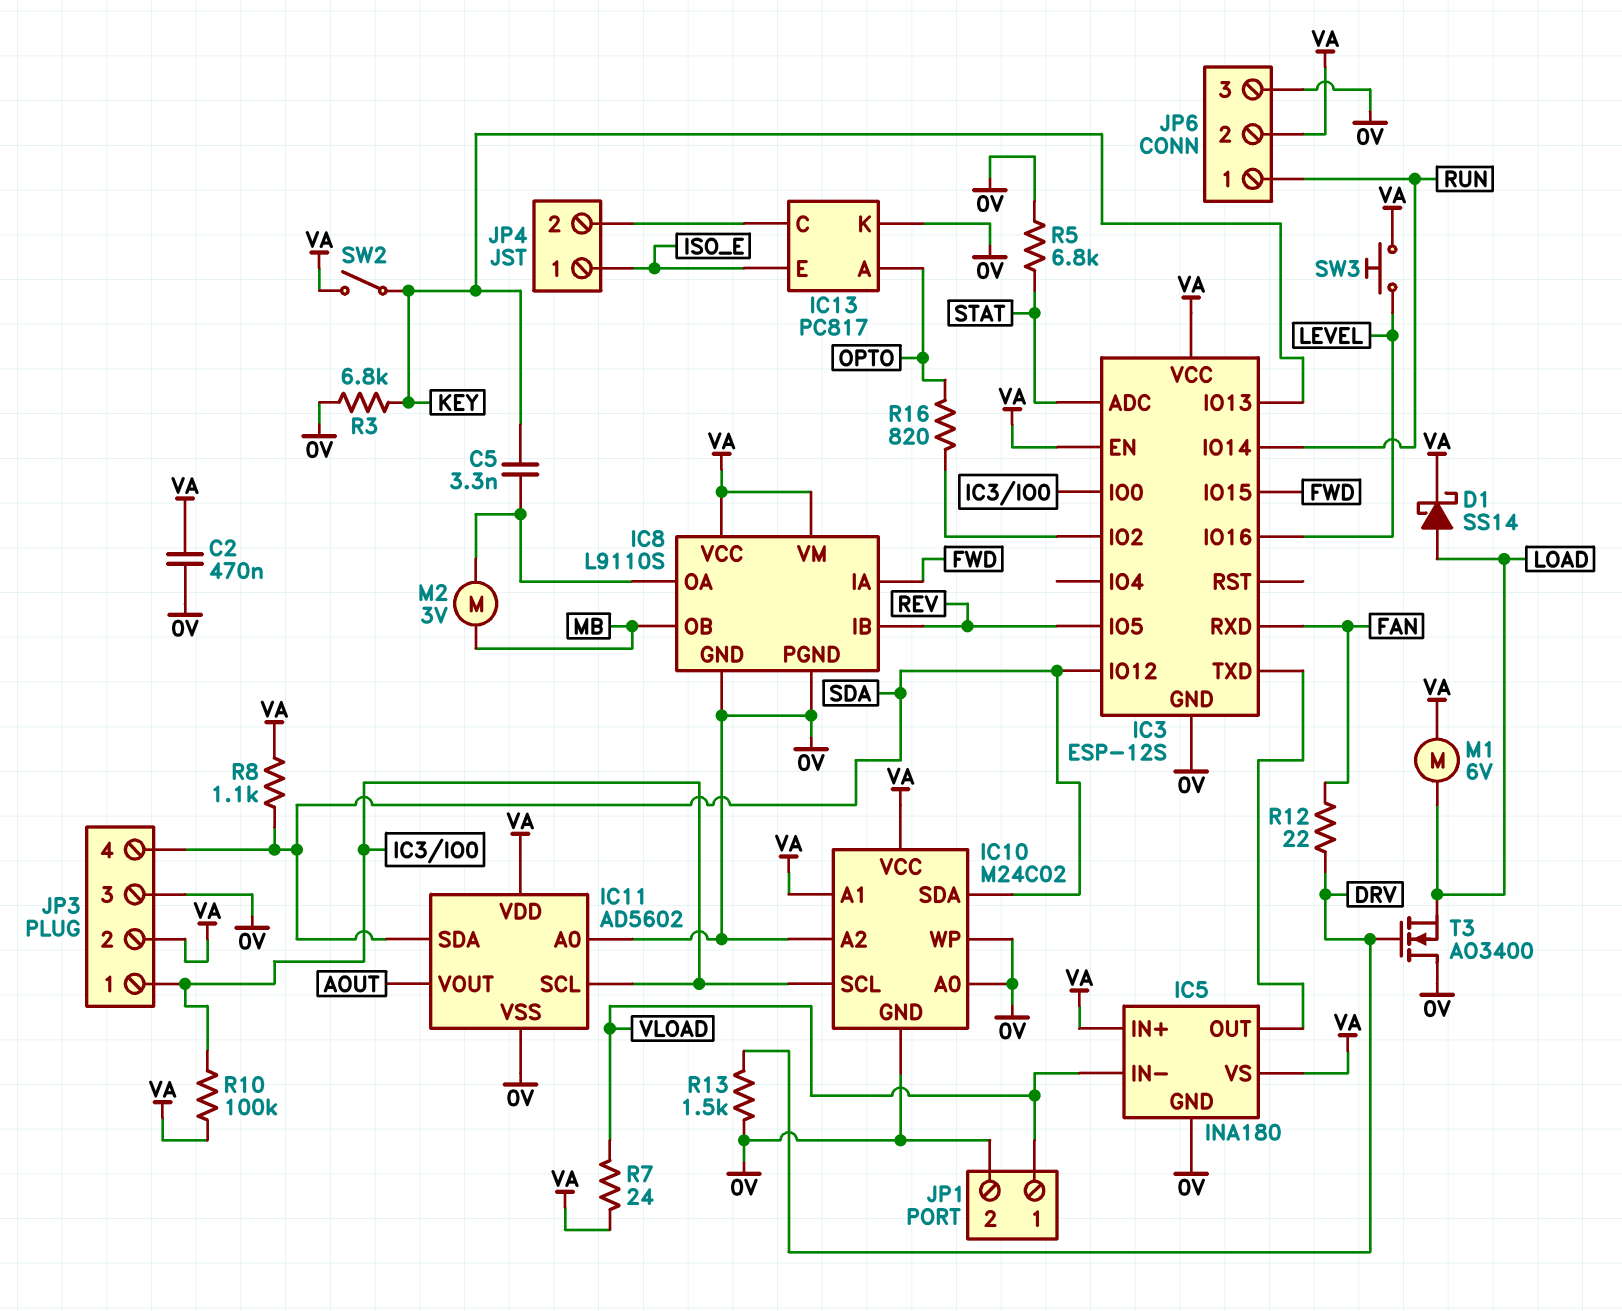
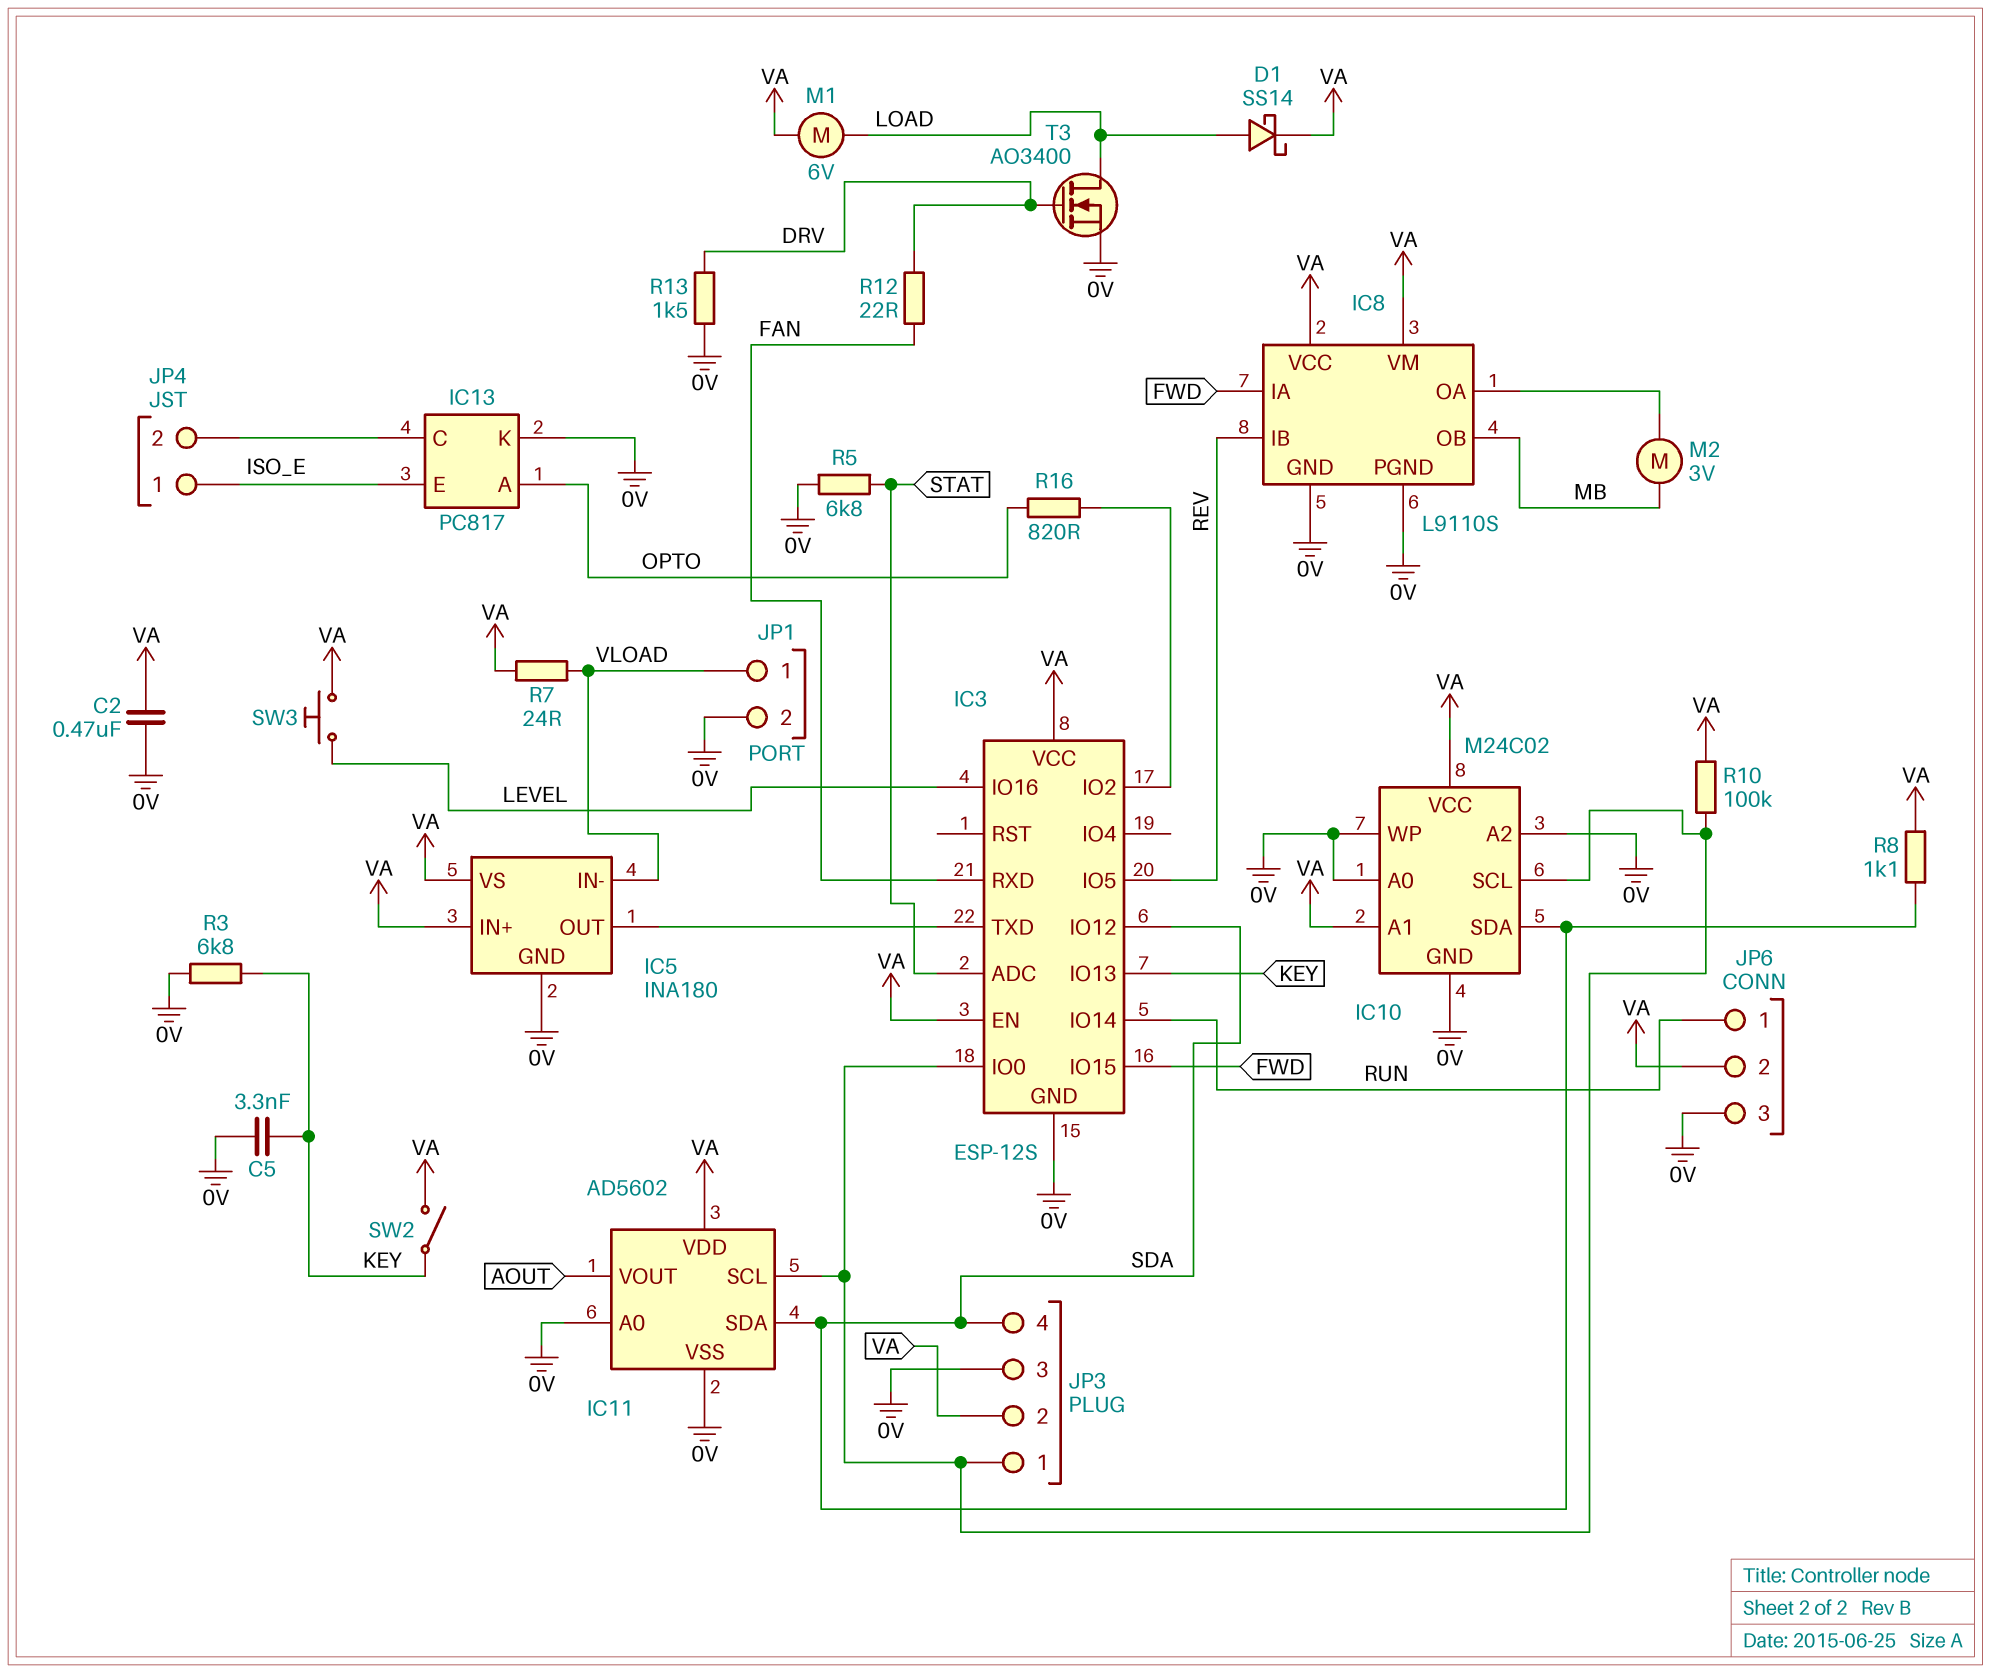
C5: 3.3nF (IC8/OA, KEY) -> 3.3nF (0V, KEY)
T3: NMOS AO3400 (G DRV, D 0V, S LOAD) -> NMOS AO3400 (G DRV, D LOAD, S 0V)

